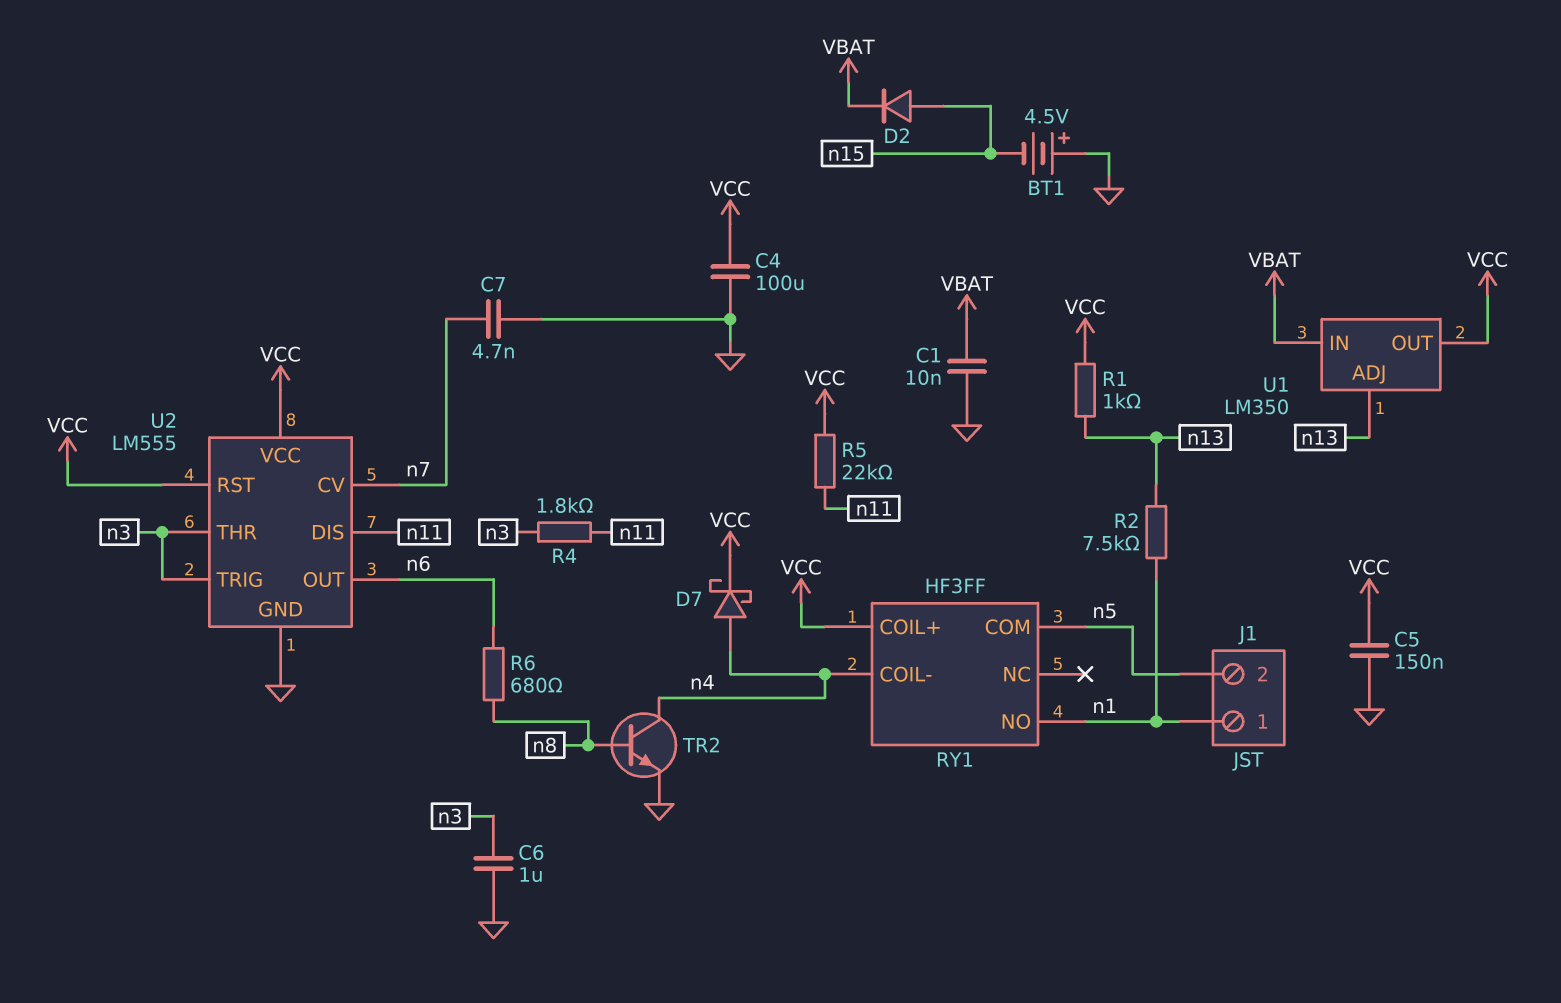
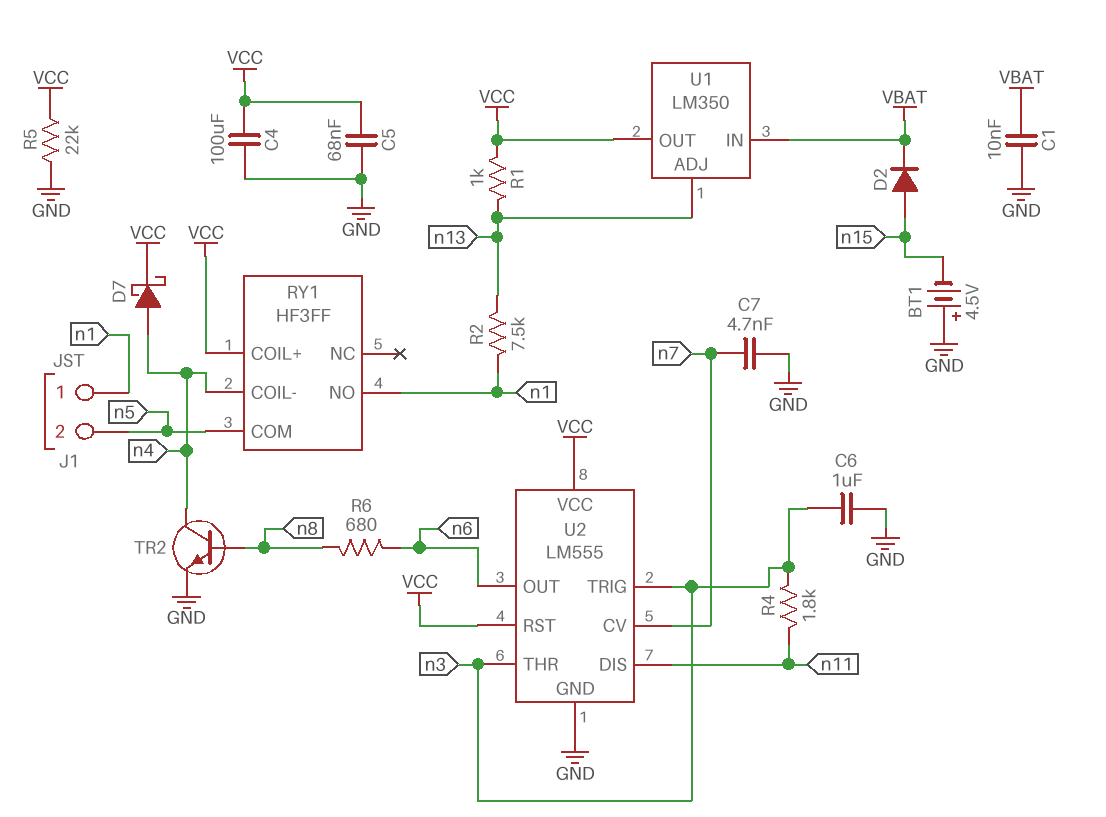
C5: 150nF (GND, VCC) -> 68nF (GND, VCC)
R5: 22k (VCC, n11) -> 22k (GND, VCC)

